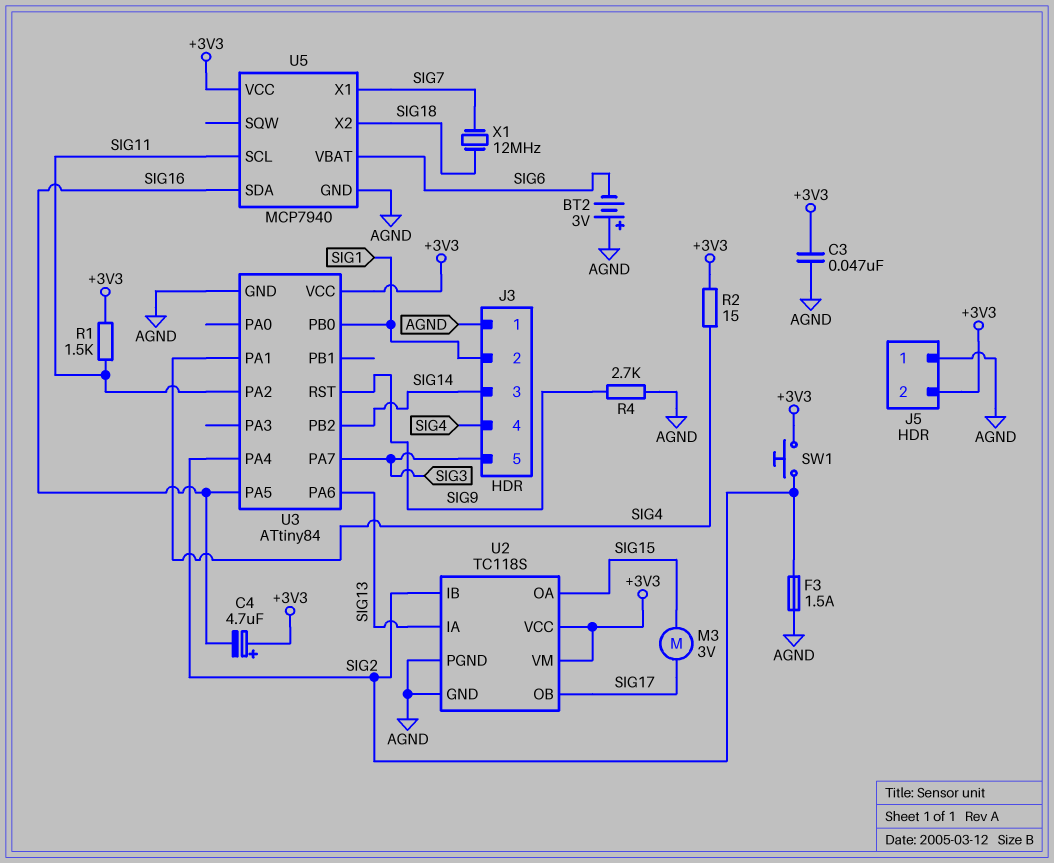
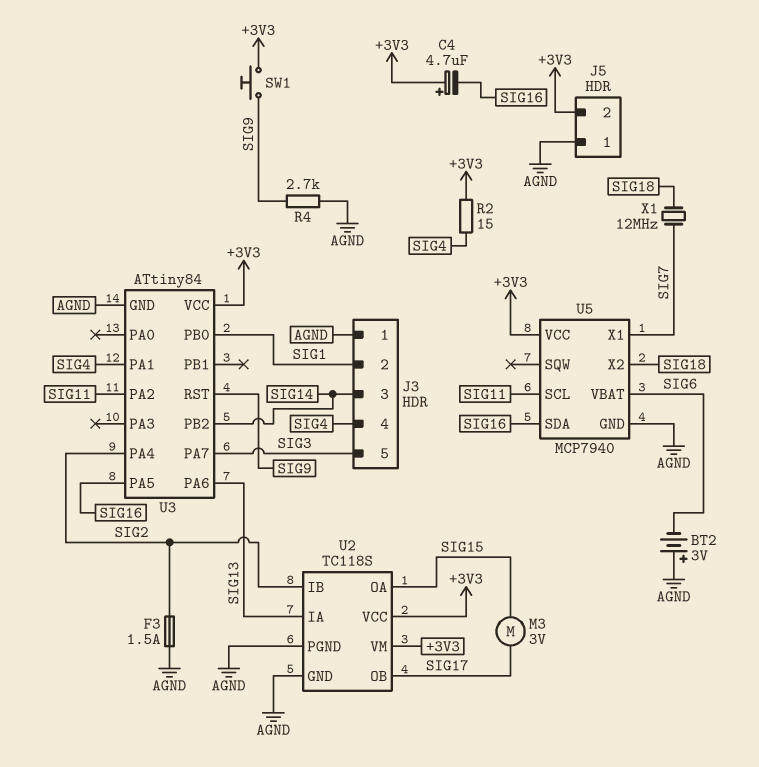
C3: 47nF (+3V3, AGND) -> none
R1: 1.5k (+3V3, SIG11) -> none
SW1: button (+3V3, SIG2) -> button (+3V3, SIG9)

